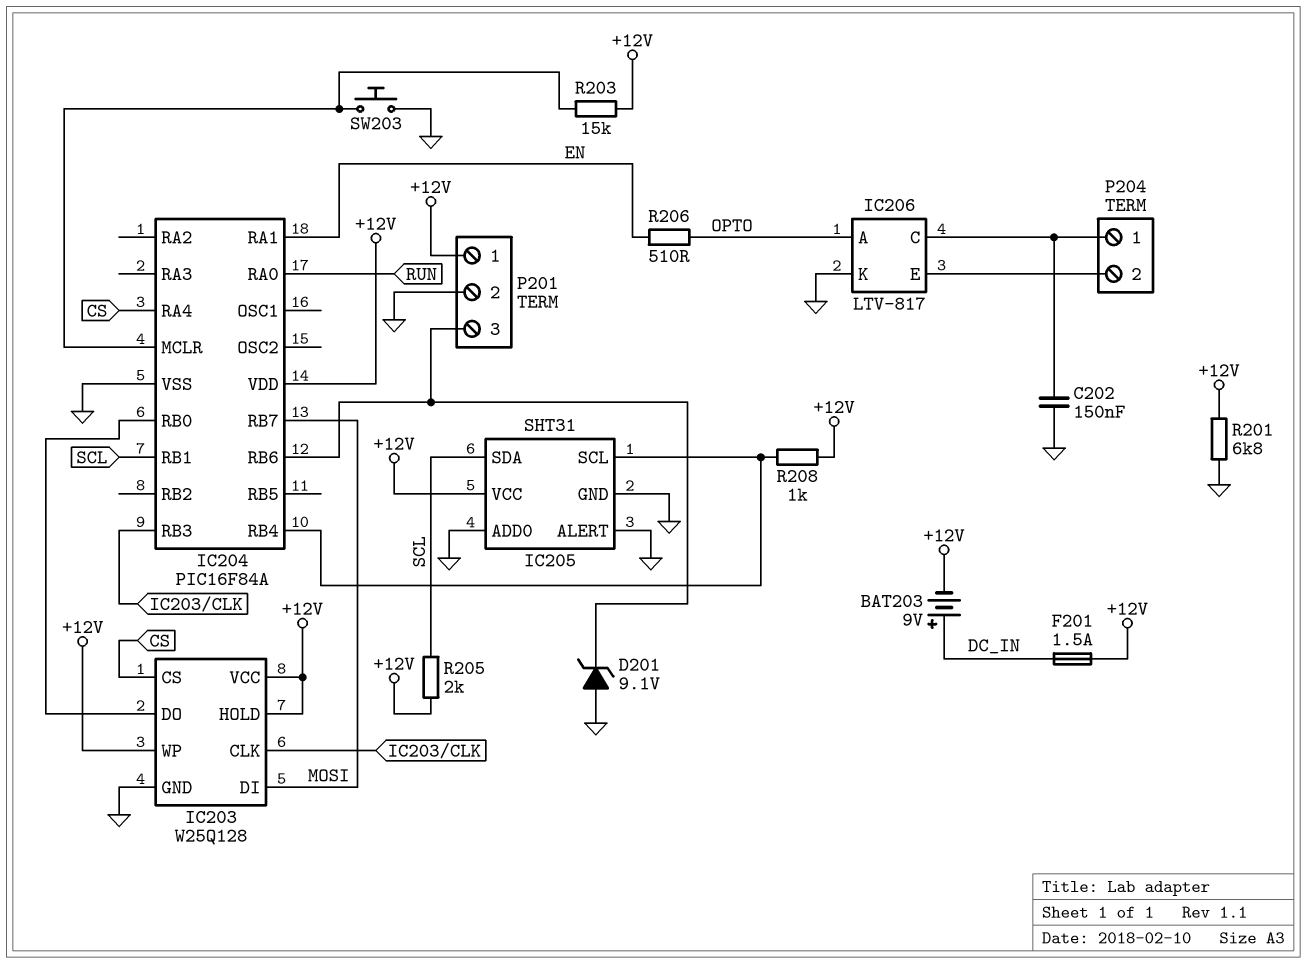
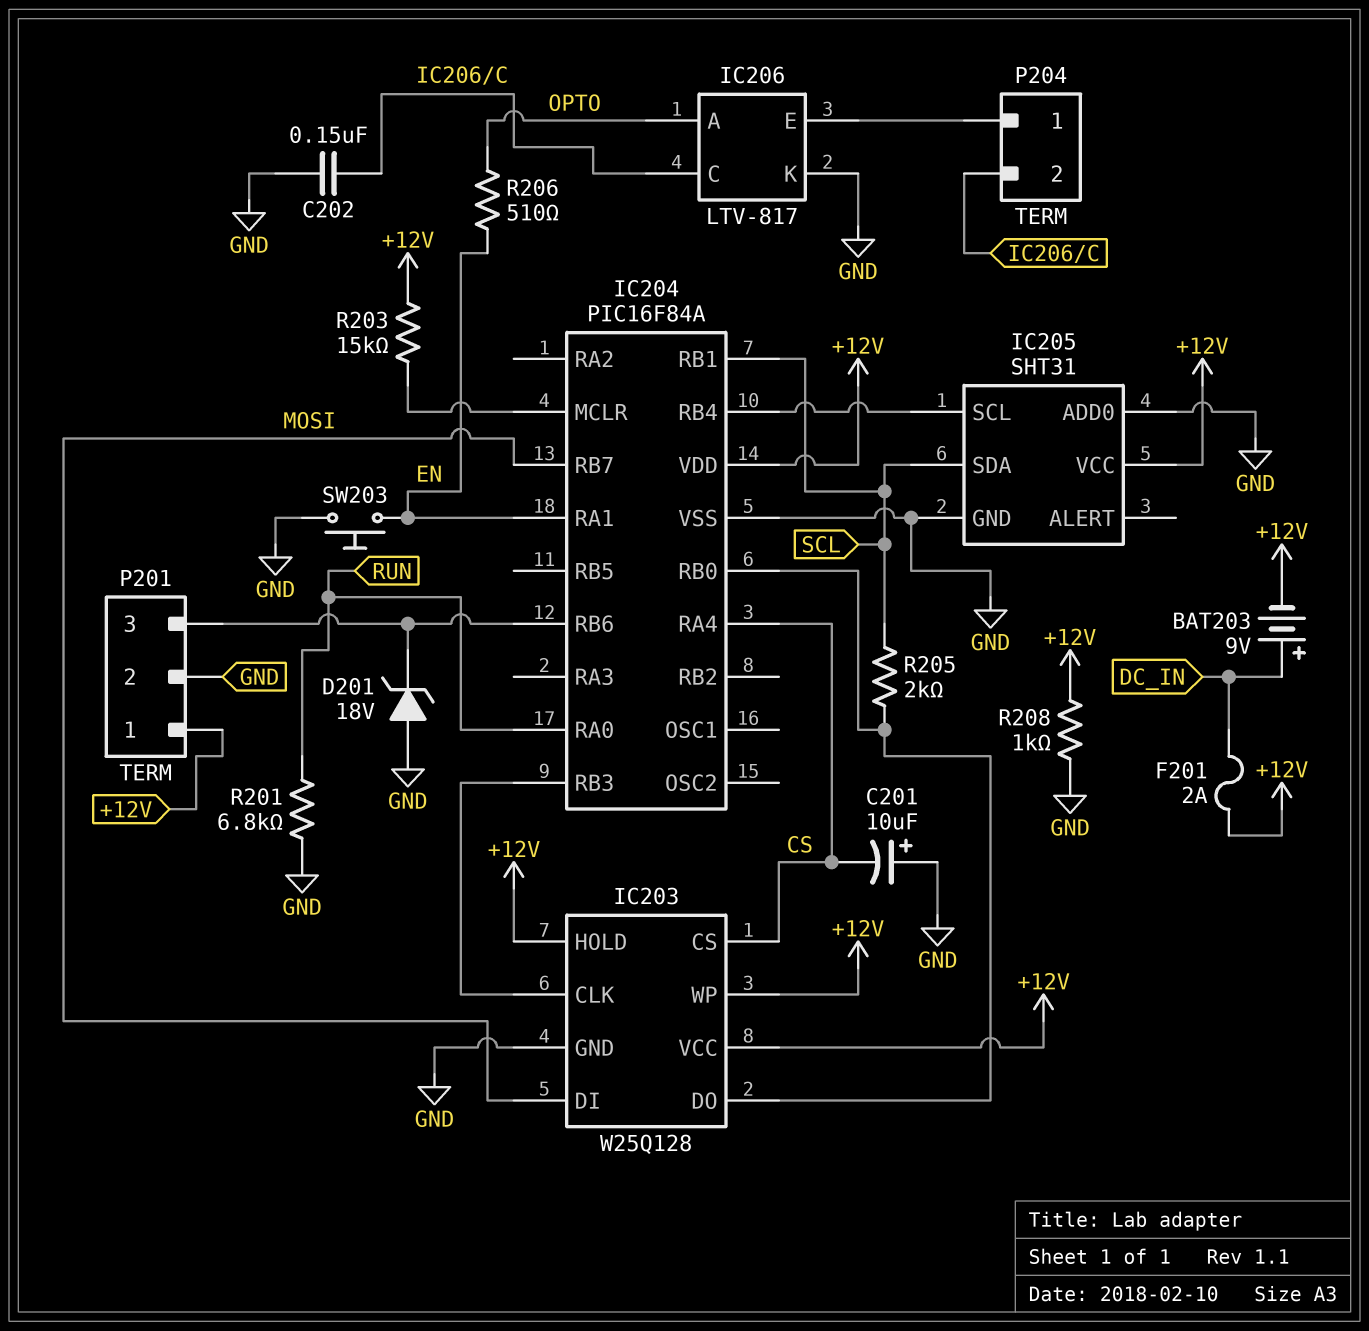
C201: none -> 10uF (plus GND, minus CS)
D201: zener 9.1V (A GND, K IC204/RB6) -> zener 18V (A GND, K IC204/RB6)
F201: 1.5A (+12V, DC_IN) -> 2A (+12V, DC_IN)
IC205 pin ALERT: GND -> none
P204 pin 1: IC206/C -> IC206/E
P204 pin 2: IC206/E -> IC206/C
R201: 6.8k (+12V, GND) -> 6.8k (GND, RUN)
R205: 2k (+12V, SCL) -> 2k (IC203/DO, SCL)
R208: 1k (+12V, IC204/RB4) -> 1k (+12V, GND)
SW203: button (GND, IC204/MCLR) -> button (EN, GND)

